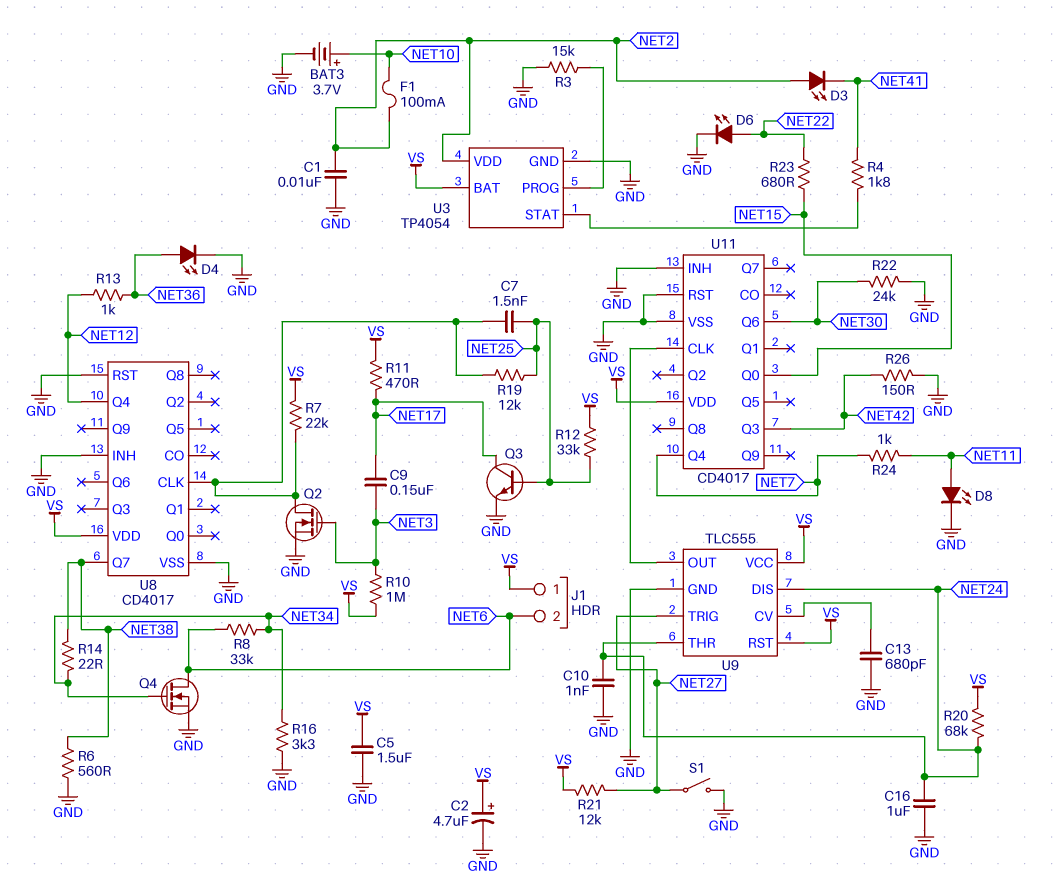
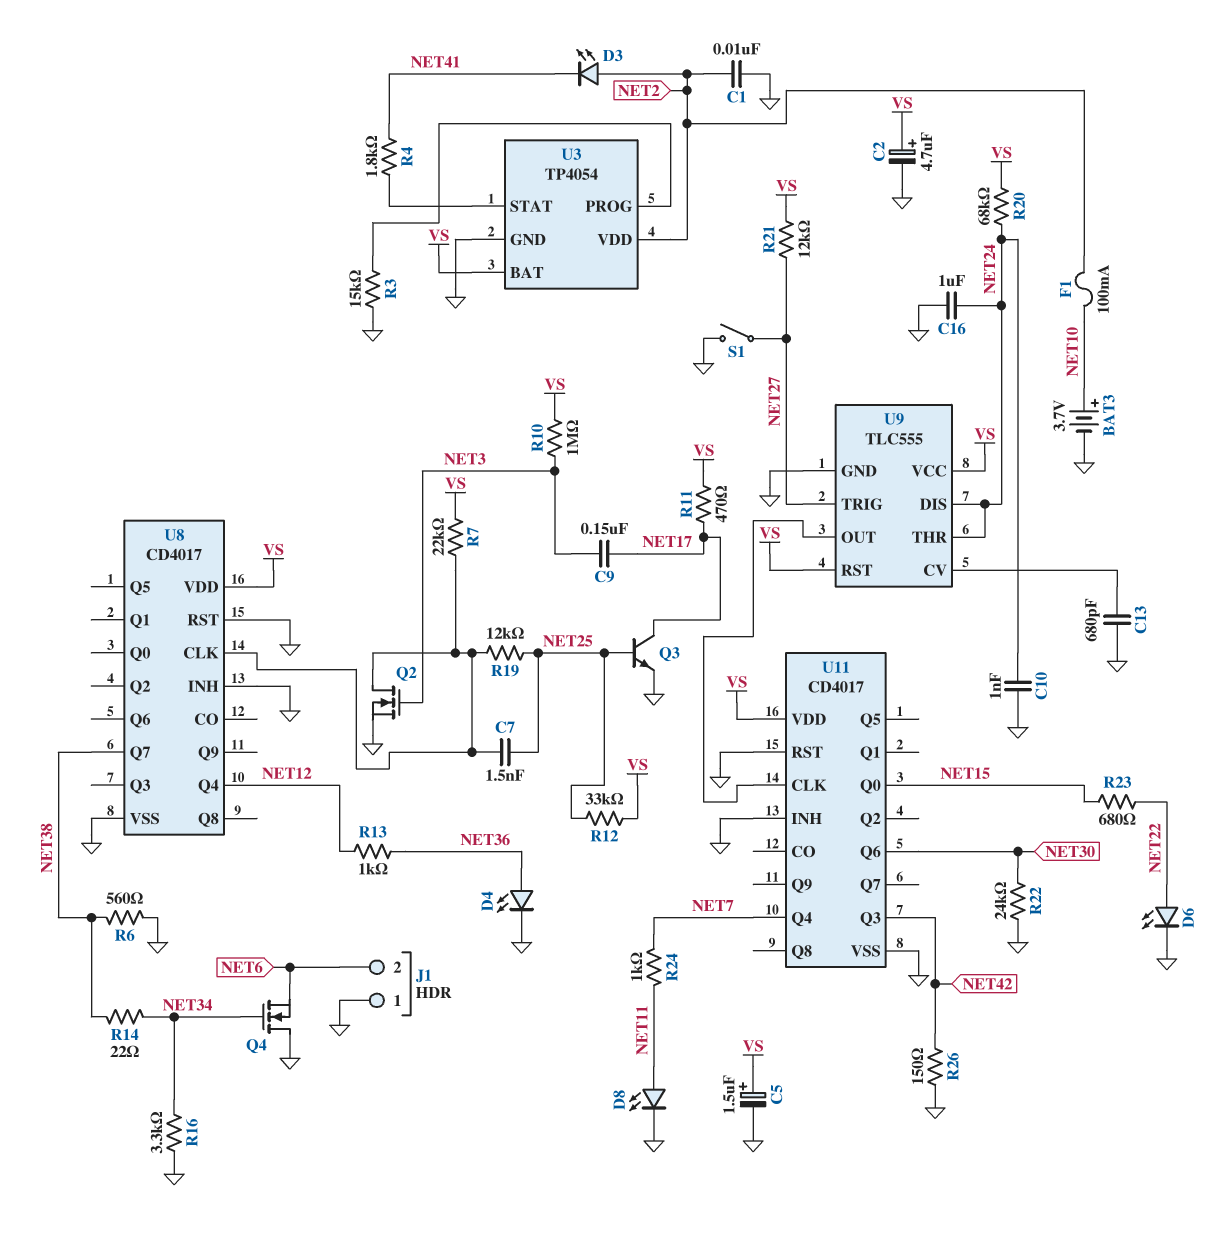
C5: 1.5uF (GND, VS) -> 1.5uF (plus VS, minus GND)
J1 pin 1: VS -> GND
Q4: NMOS (G NET34, D NET6, S GND) -> NMOS (G NET34, D GND, S NET6)
R8: 33k (NET6, NET34) -> none

